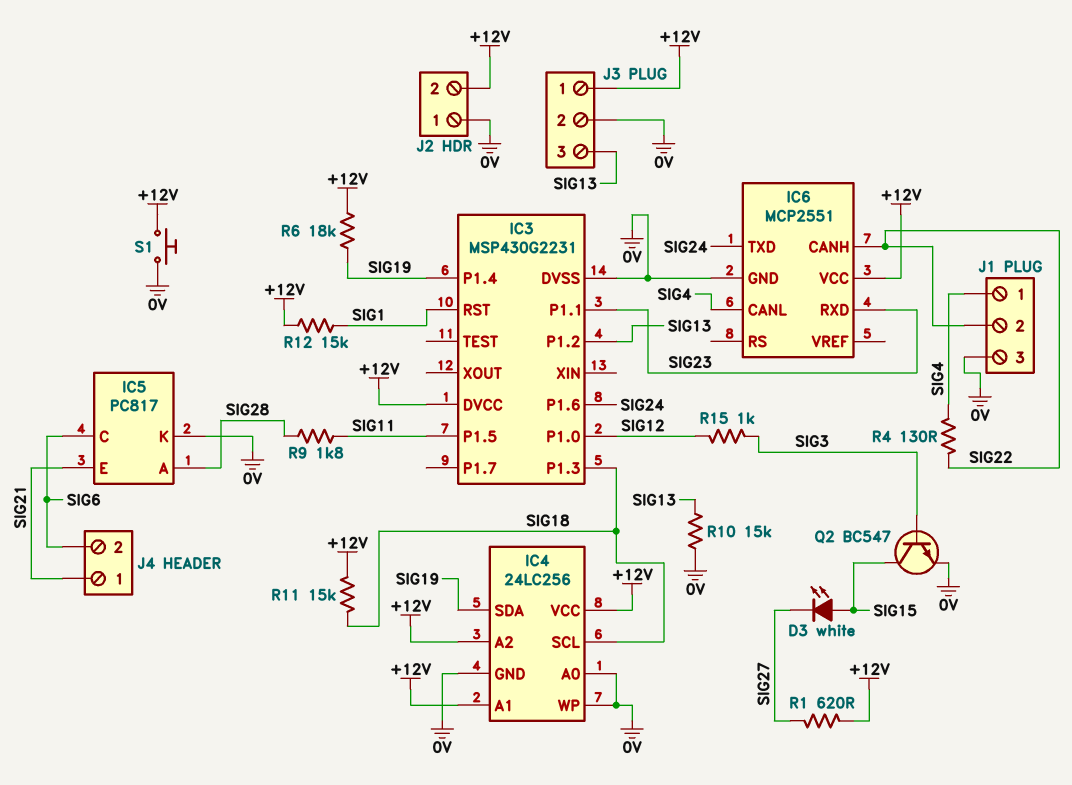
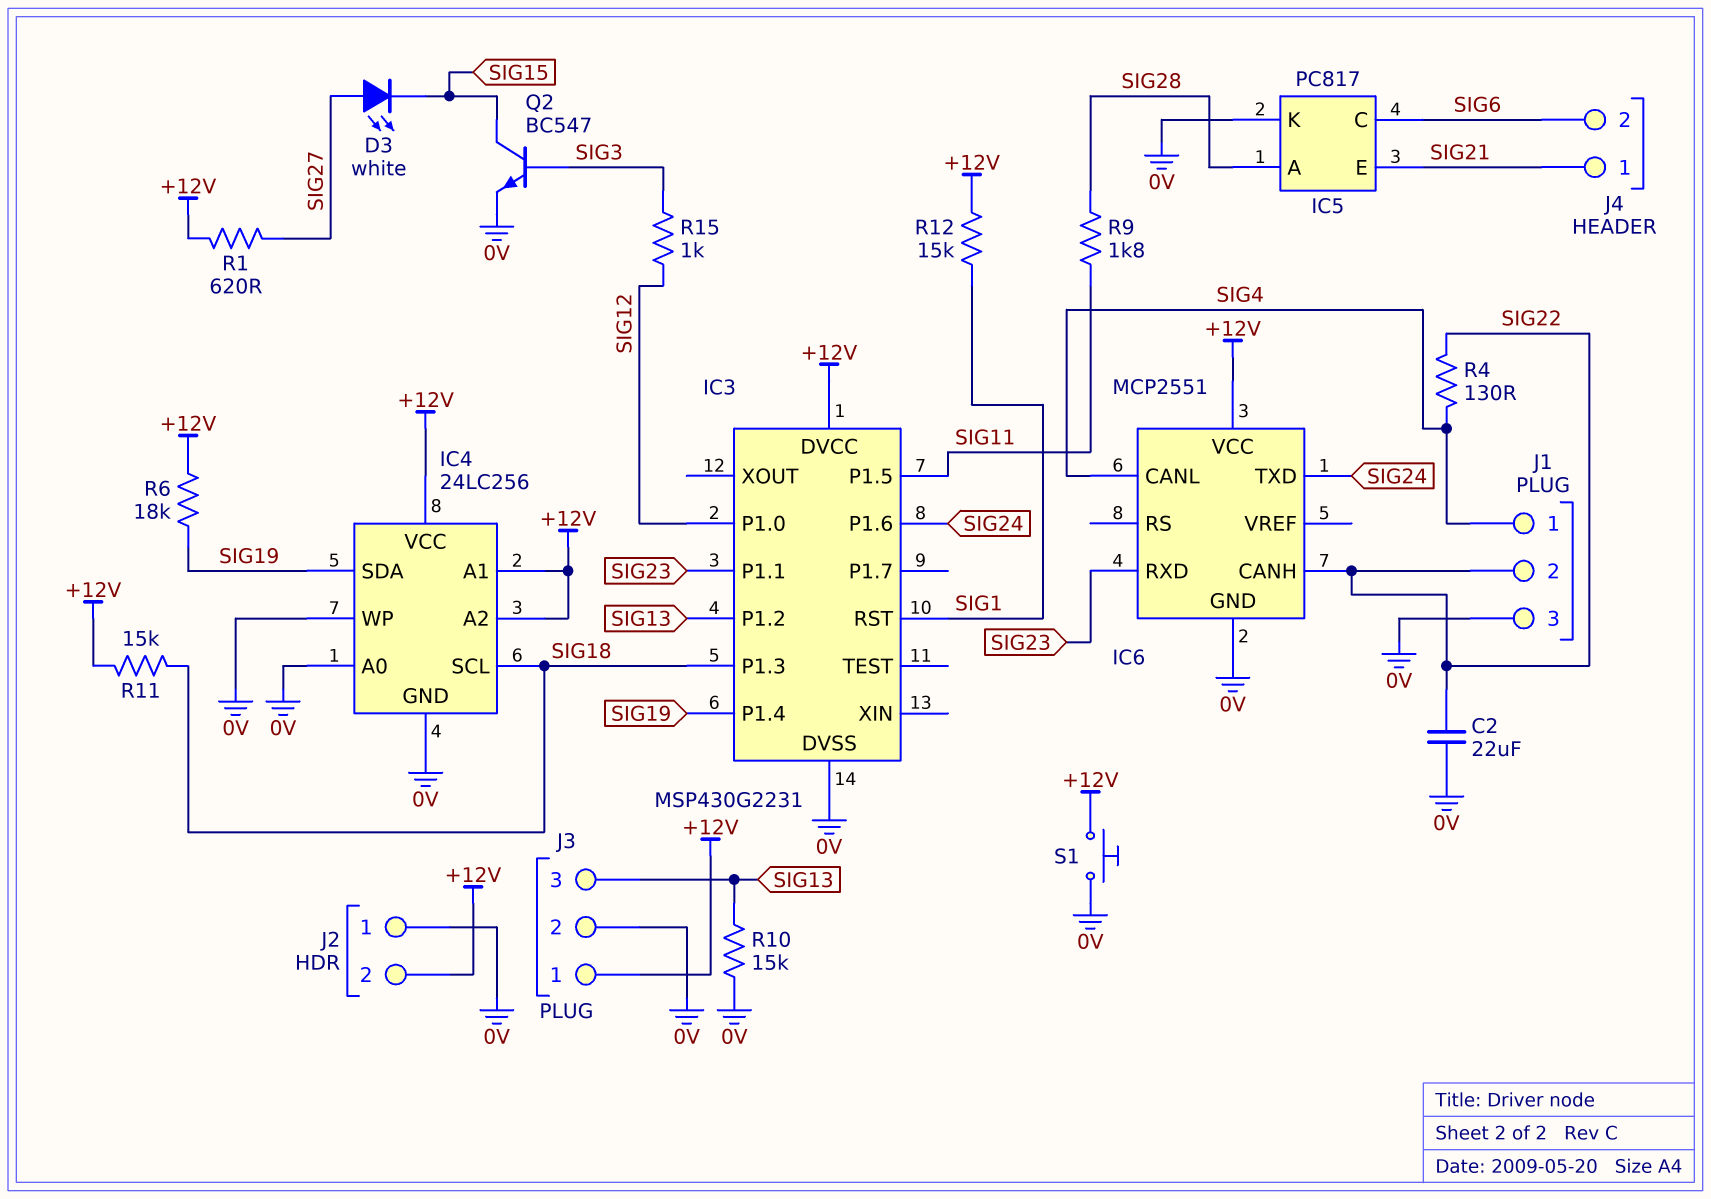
C2: none -> 22uF (0V, SIG22)
D3: LED white (A SIG15, K SIG27) -> LED white (A SIG27, K SIG15)

